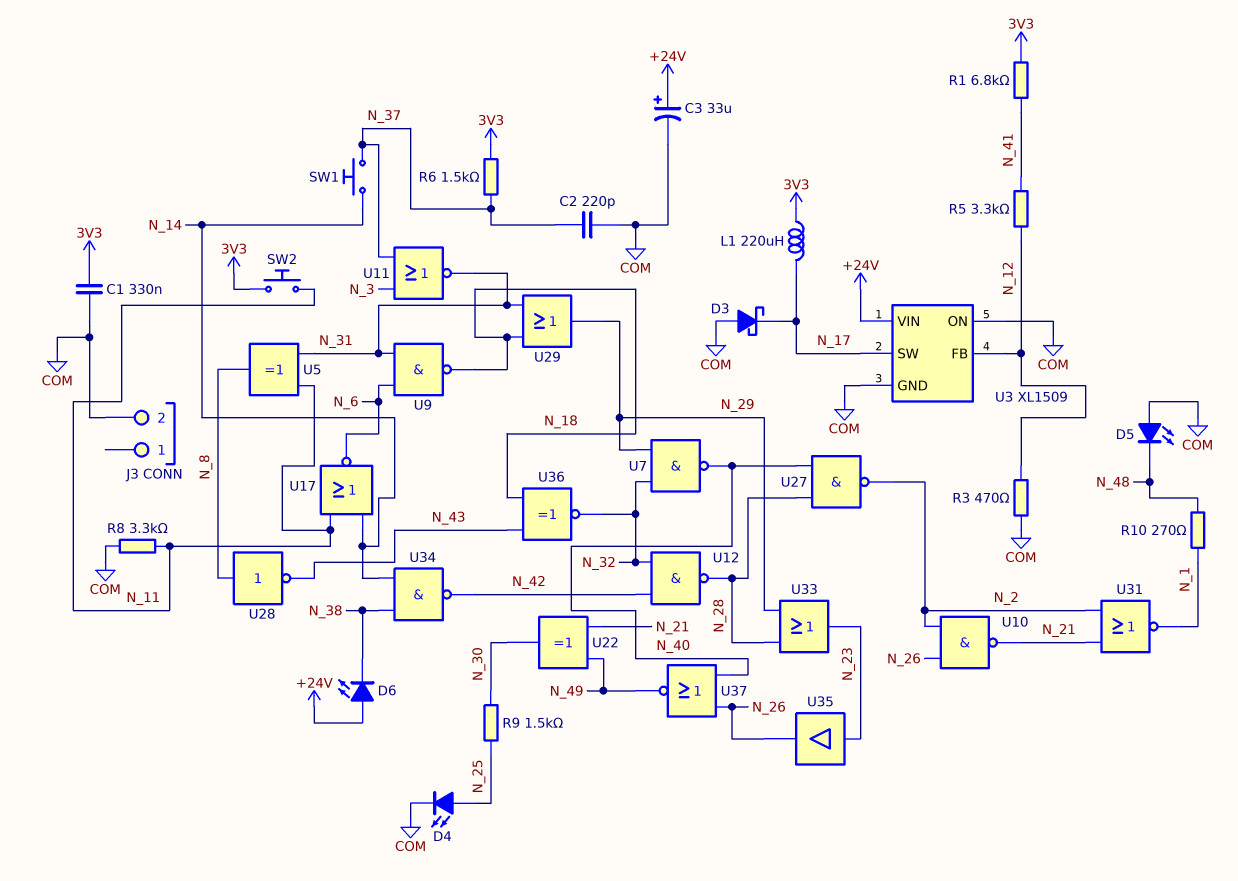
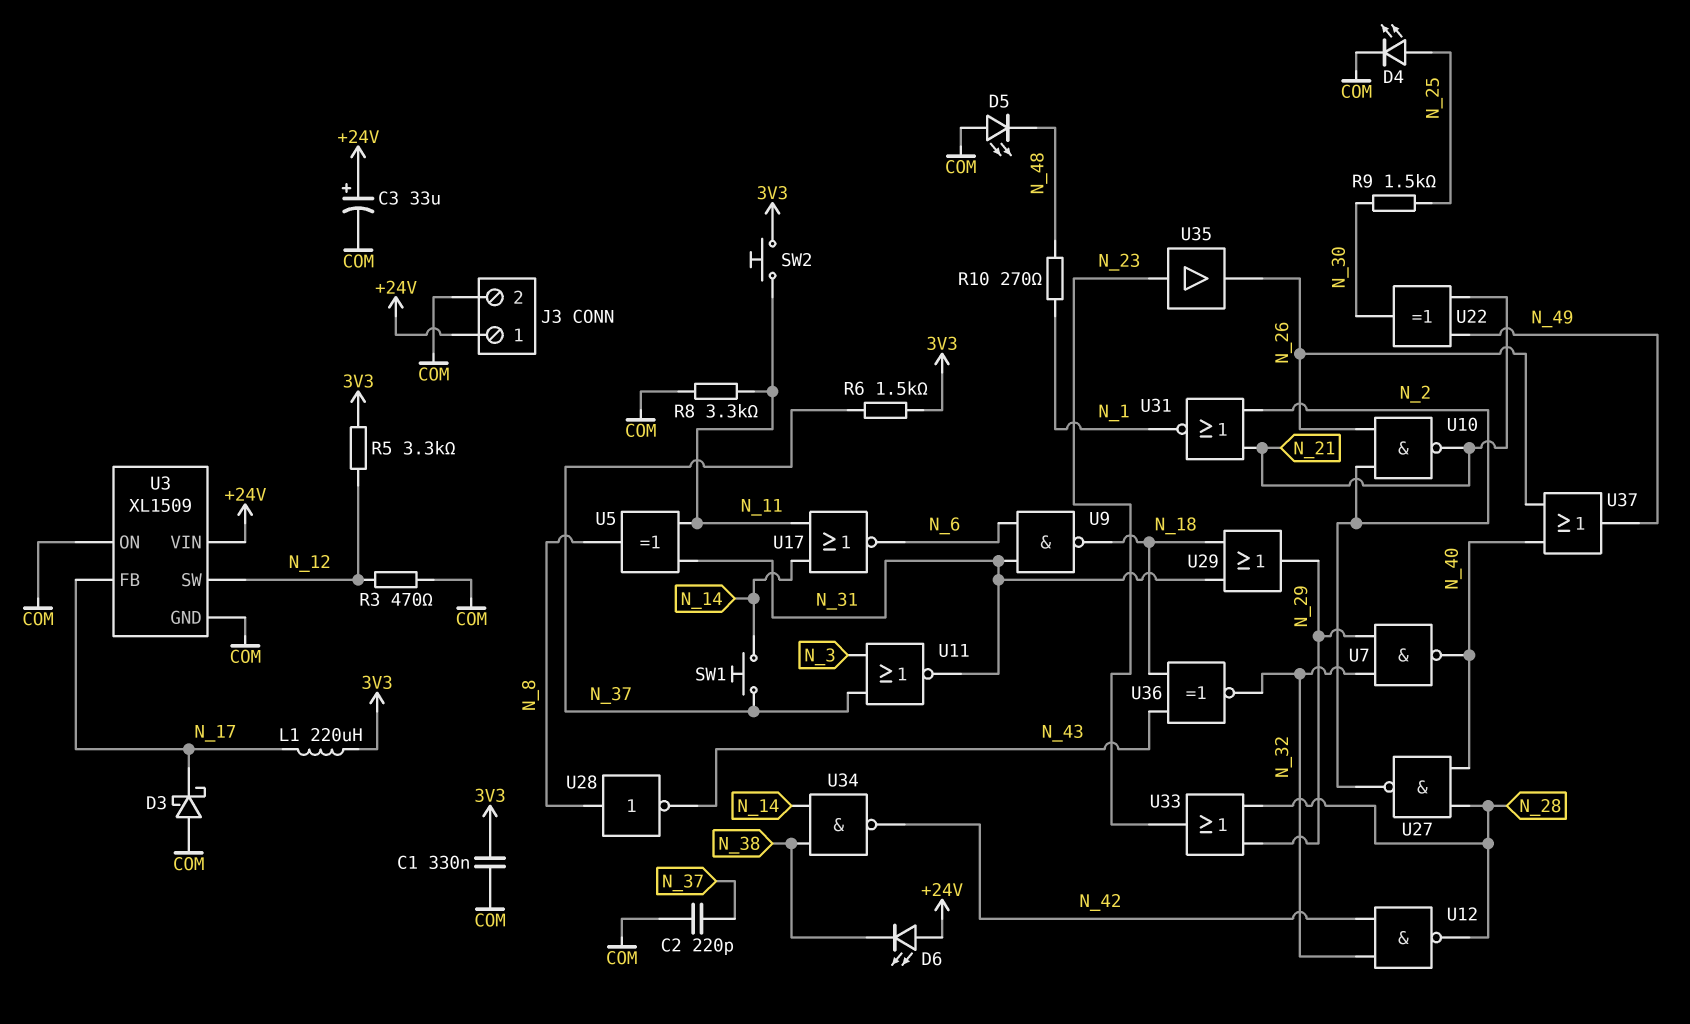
J3 pin 1: none -> +24V
R1: 6.8k (3V3, N_41) -> none
R5: 3.3k (N_12, N_41) -> 3.3k (3V3, N_12)
U3 pin FB: N_12 -> N_17
U3 pin SW: N_17 -> N_12
U37: NOR (in N_26, in N_40, out N_49) -> OR (in N_26, in N_40, out N_49)

